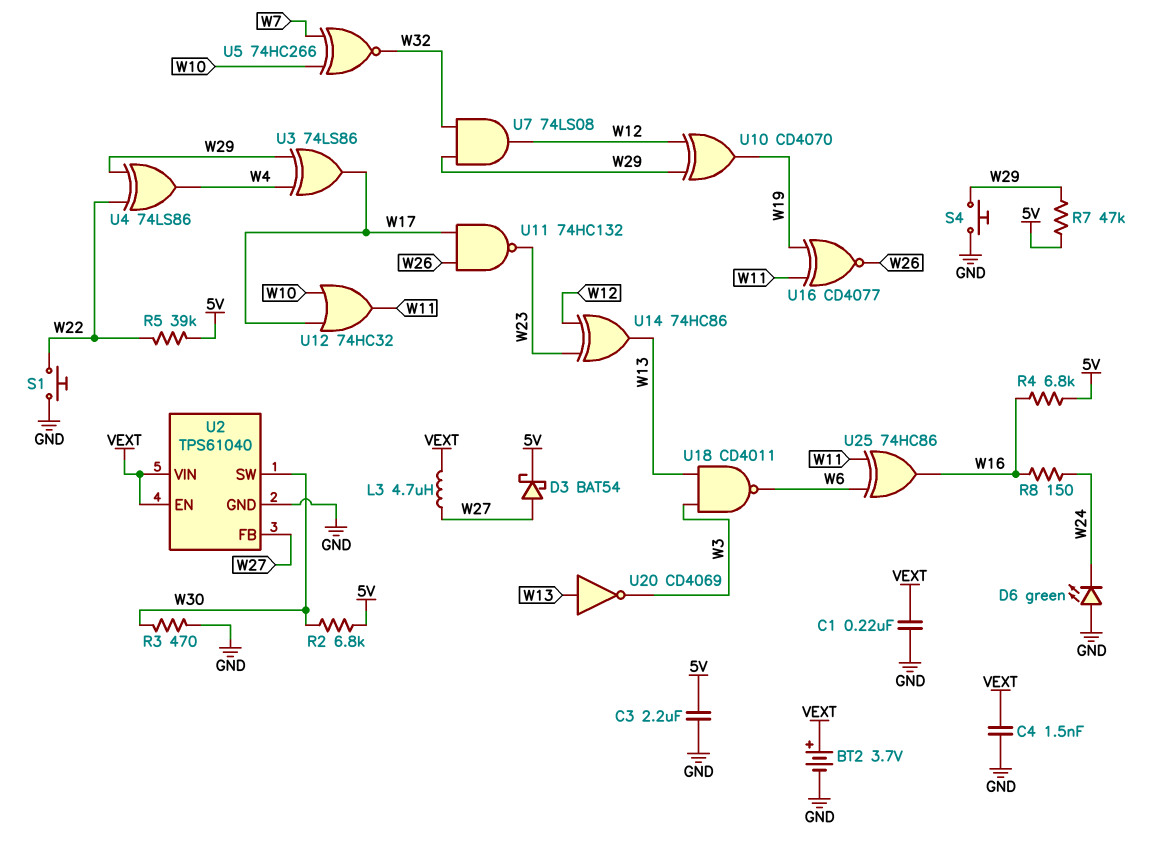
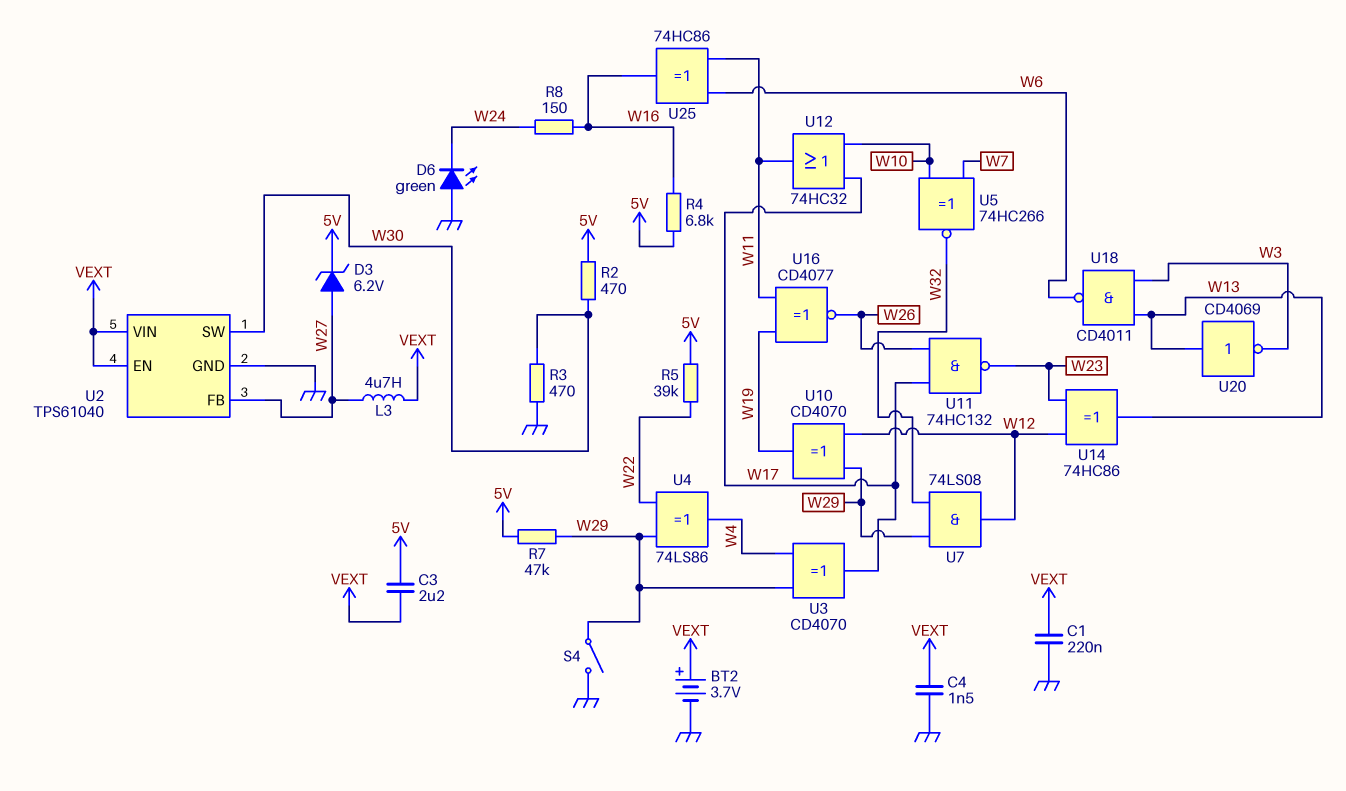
C3: 2.2uF (5V, GND) -> 2.2uF (5V, VEXT)
D3: schottky BAT54 (A W27, K 5V) -> zener 6.2V (A W27, K 5V)
R2: 6.8k (5V, W30) -> 470 (5V, W30)
S1: button (GND, W22) -> none
S4: button (GND, W29) -> switch (GND, W29)
U3: XOR 74LS86 (in W4, in W29, out W17) -> XOR CD4070 (in W4, in W29, out W17)

